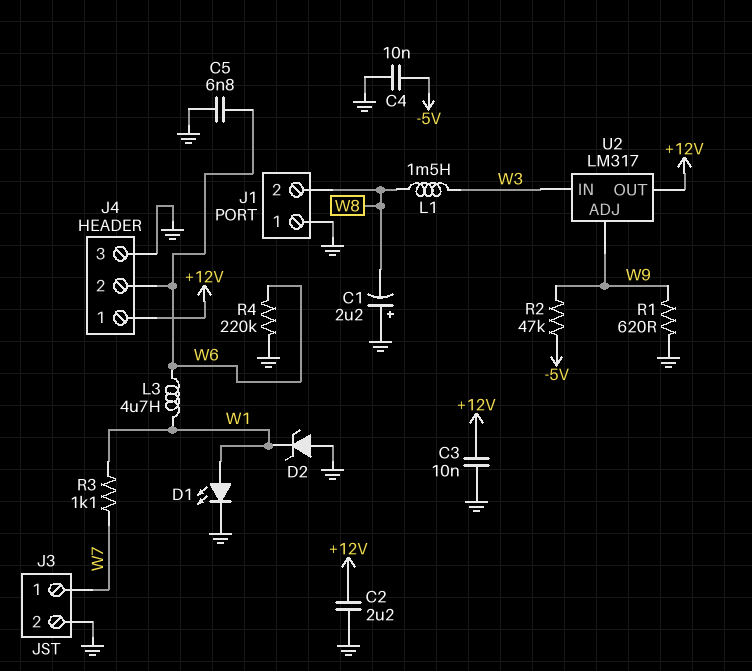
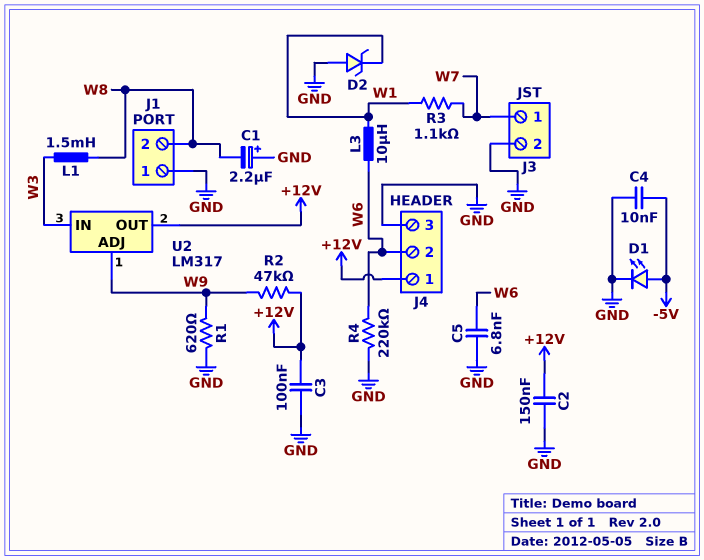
C2: 2.2uF (+12V, GND) -> 150nF (+12V, GND)
C3: 10nF (+12V, GND) -> 100nF (+12V, GND)
D1: LED (A W1, K GND) -> LED (A -5V, K GND)
L3: 4.7uH (W1, W6) -> 10uH (W1, W6)
R2: 47k (-5V, W9) -> 47k (+12V, W9)

